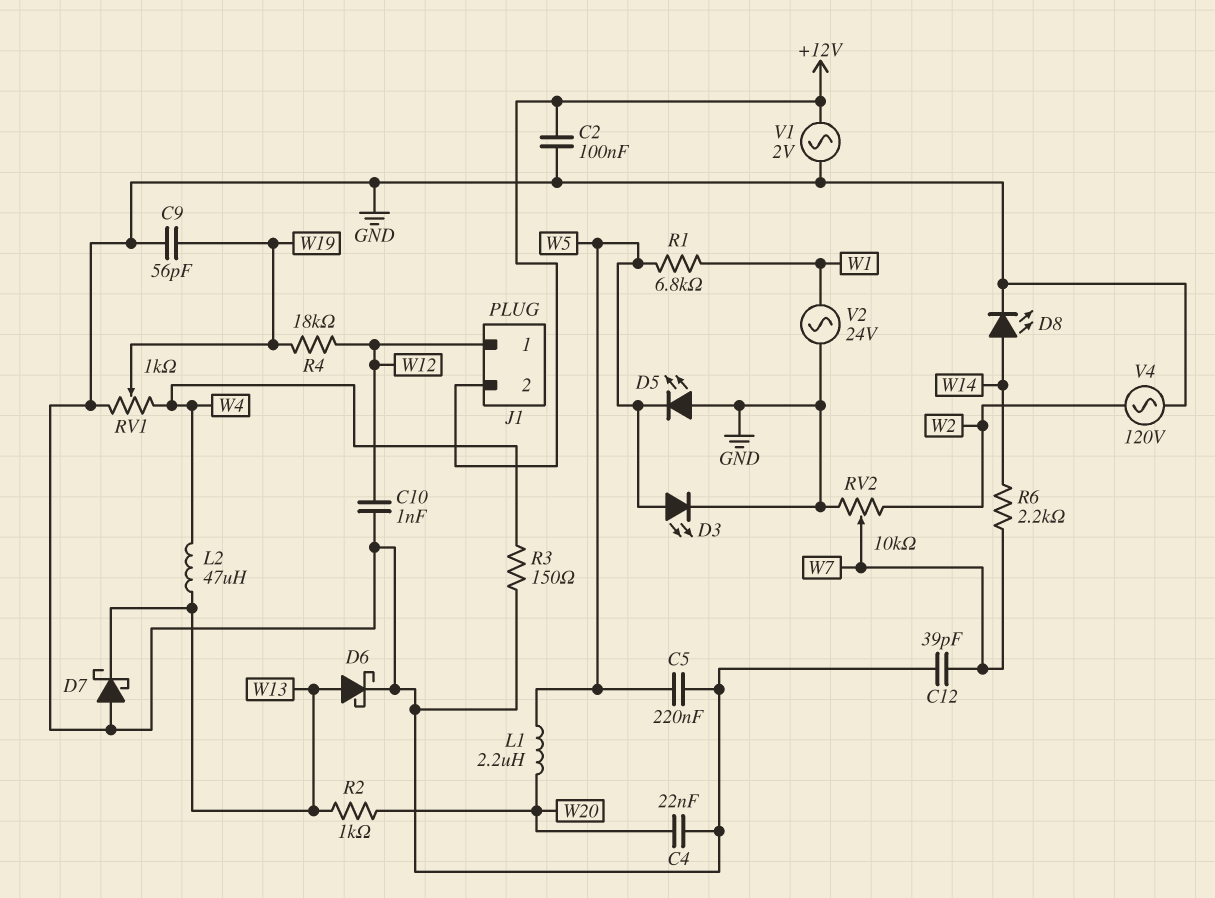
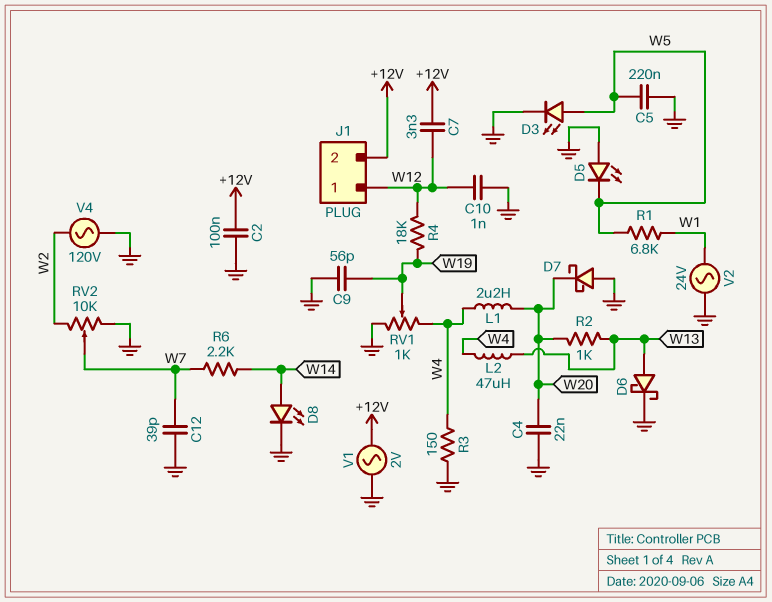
C7: none -> 3.3nF (+12V, W12)
D7: schottky (A GND, K W13) -> schottky (A GND, K W20)
L1: 2.2uH (W5, W20) -> 2.2uH (W4, W20)

